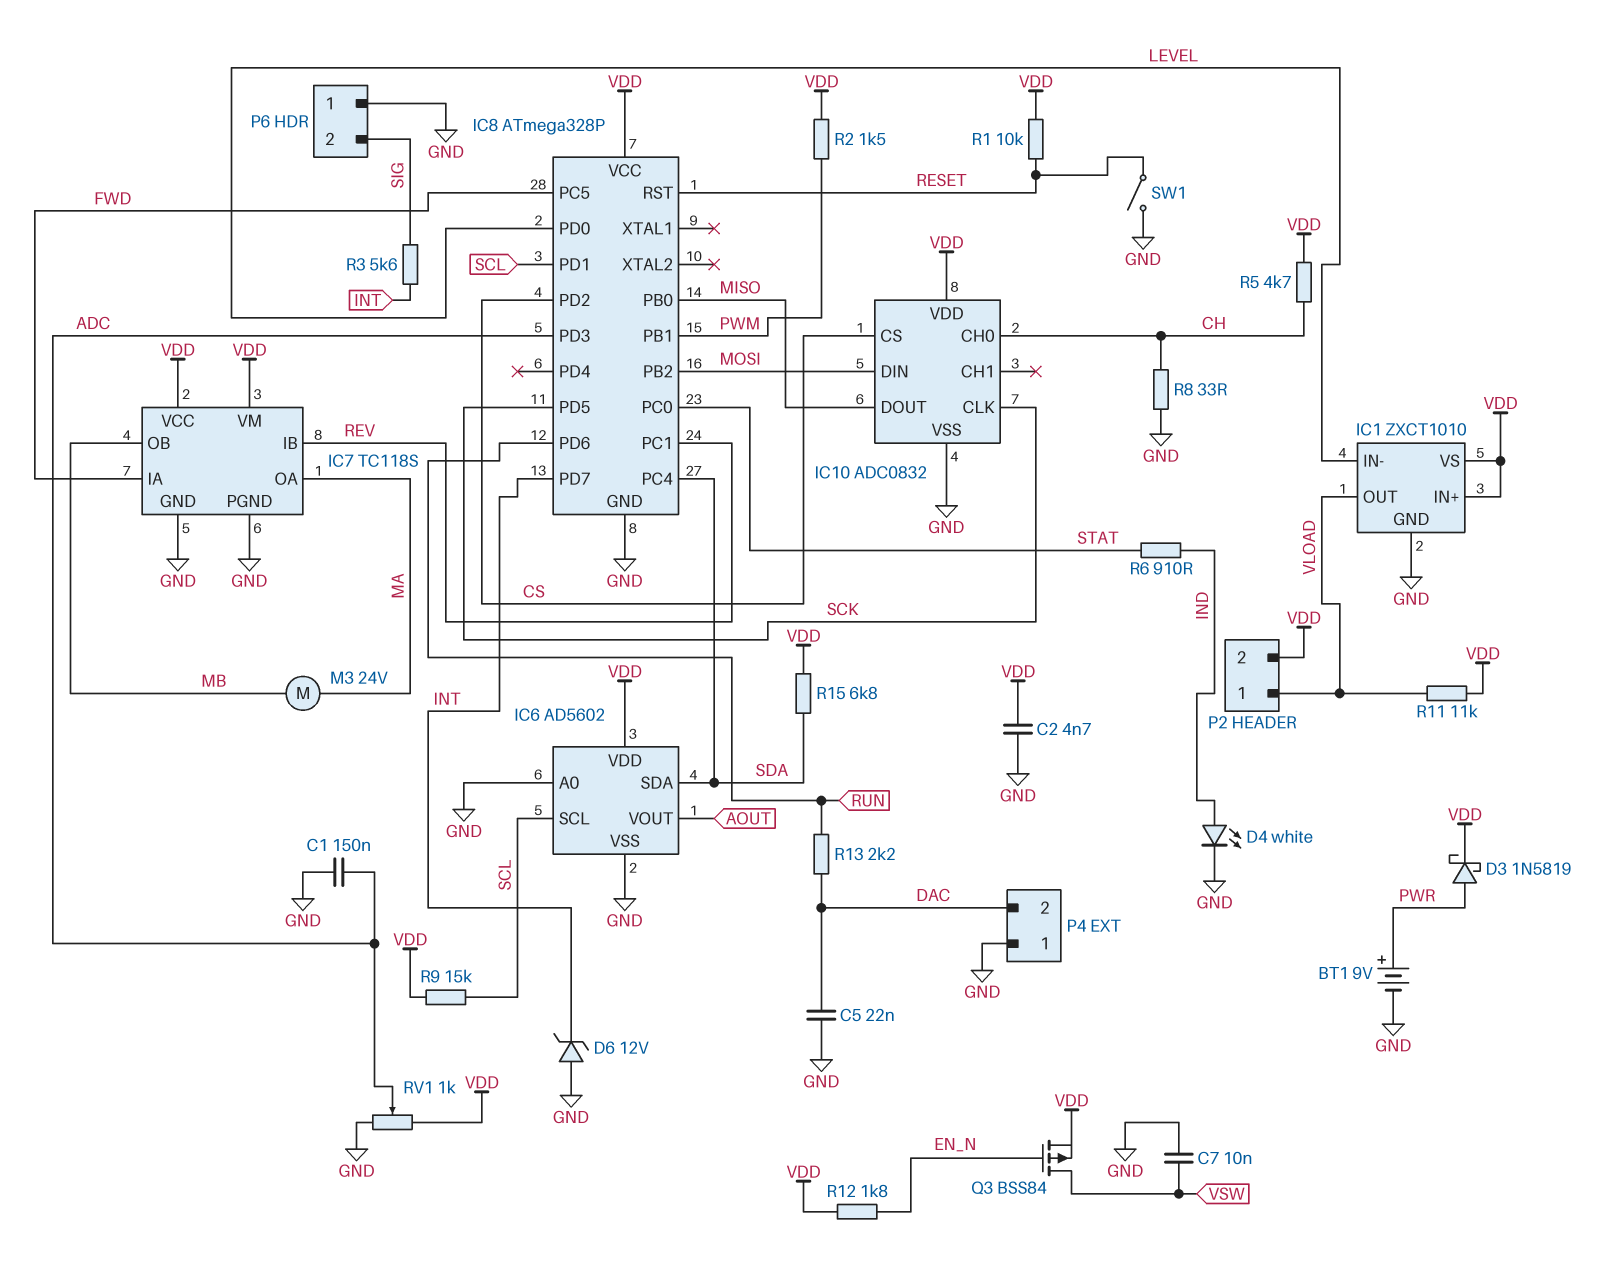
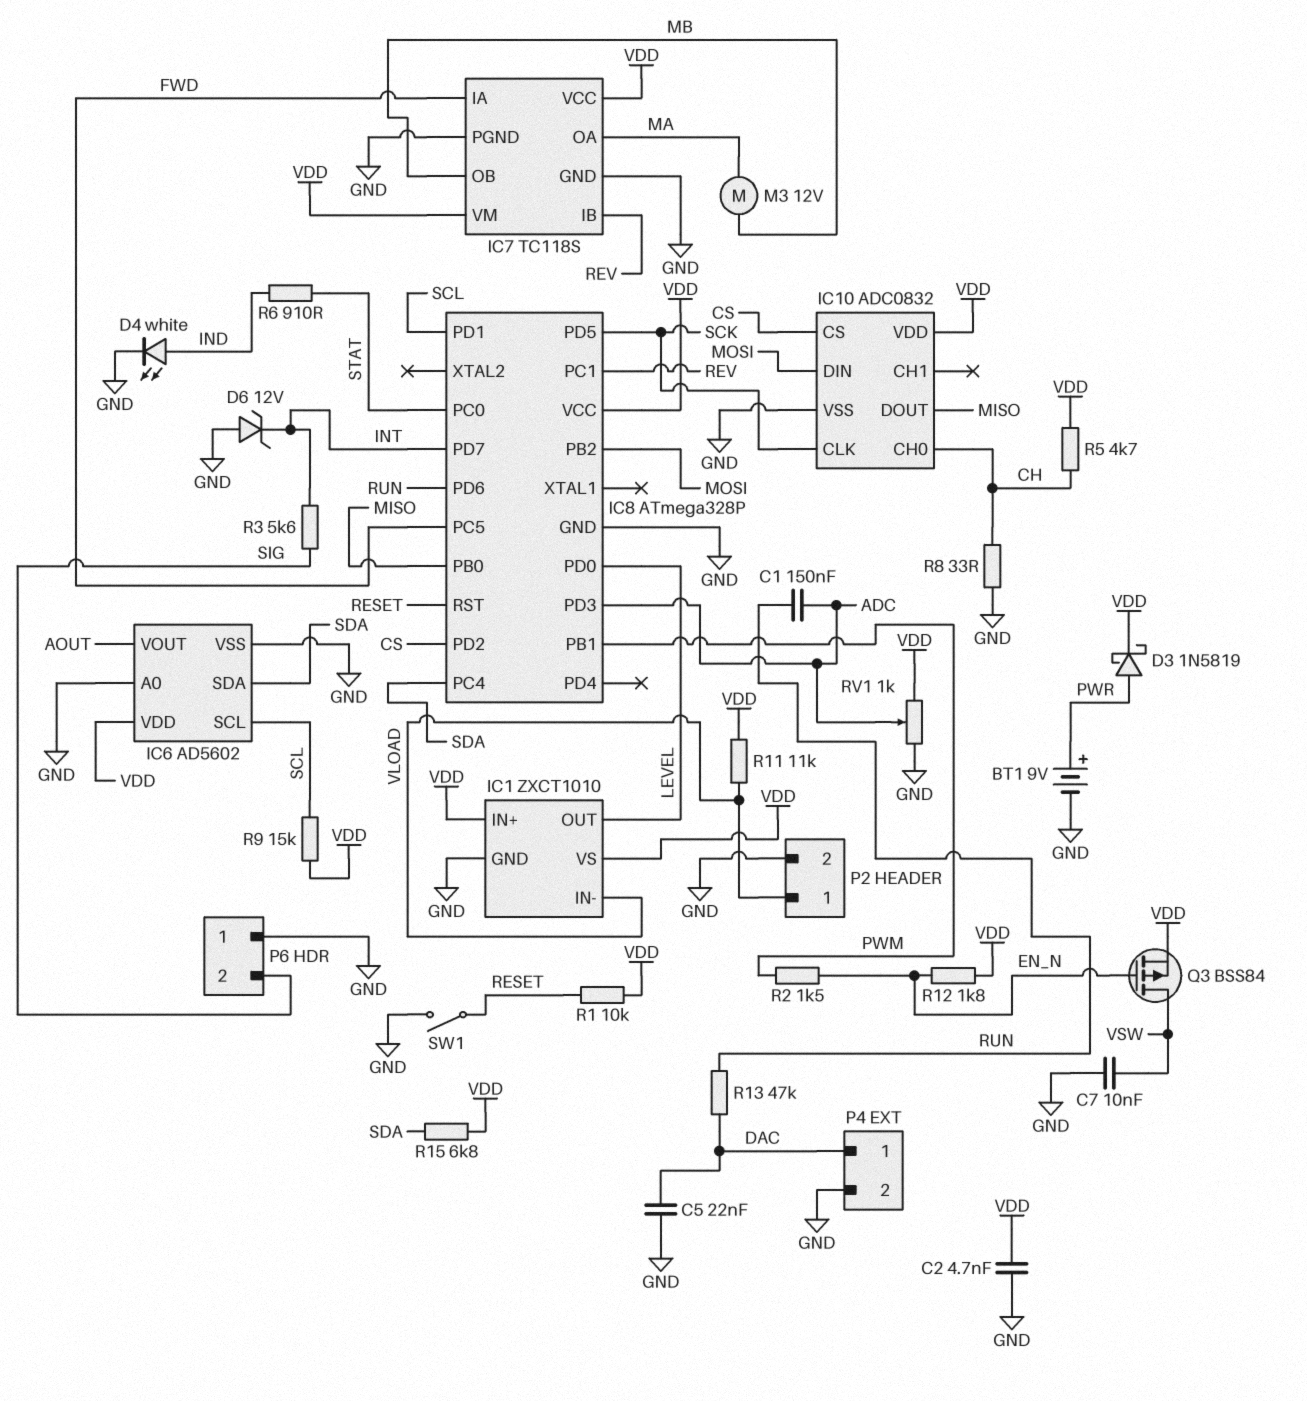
C1: 150nF (ADC, GND) -> 150nF (ADC, RUN)
IC1 pin IN-: LEVEL -> VLOAD
IC1 pin OUT: VLOAD -> LEVEL
M3: motor 24V (MA, MB) -> motor 12V (MA, MB)
P2 pin 2: VDD -> GND
P4 pin 1: GND -> DAC
P4 pin 2: DAC -> GND
R2: 1.5k (PWM, VDD) -> 1.5k (EN_N, PWM)
R13: 2.2k (DAC, RUN) -> 47k (DAC, RUN)

